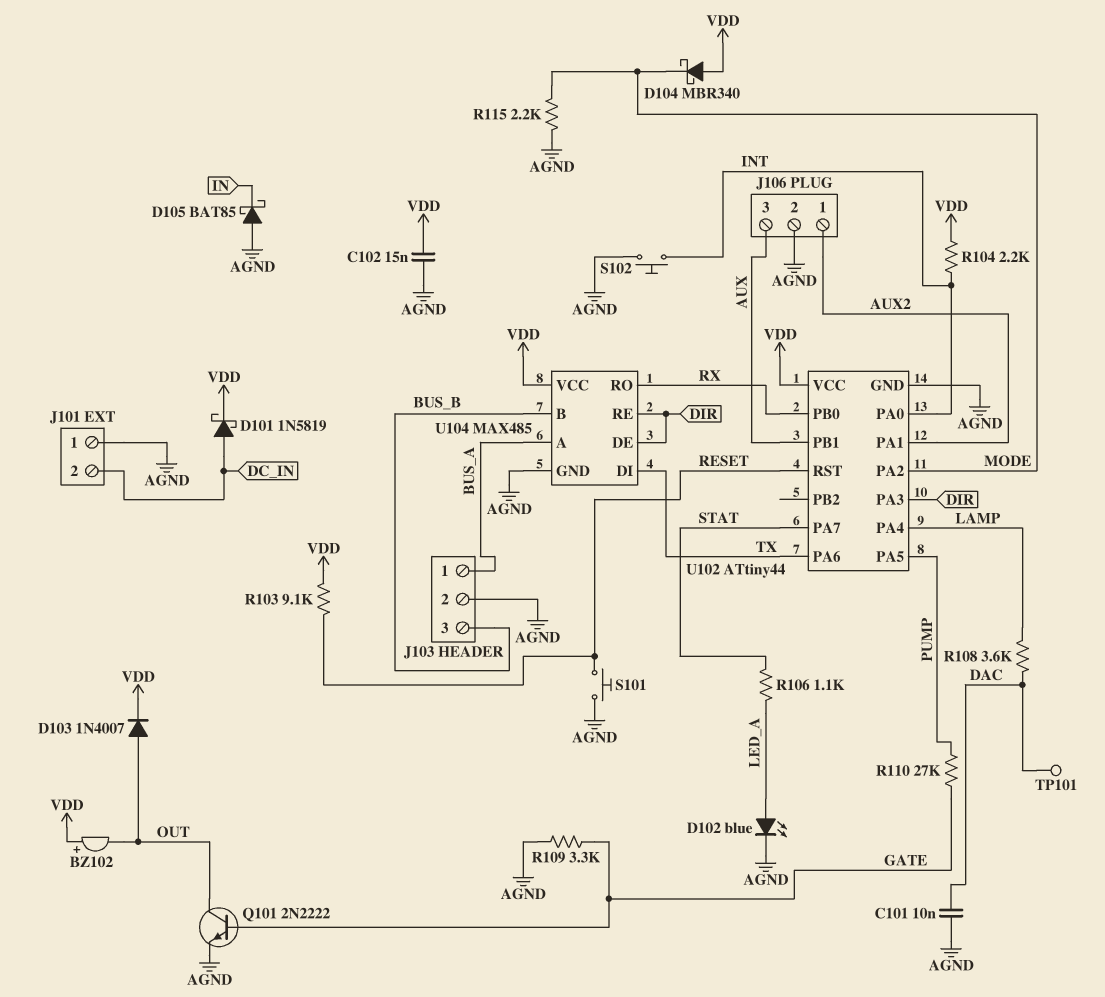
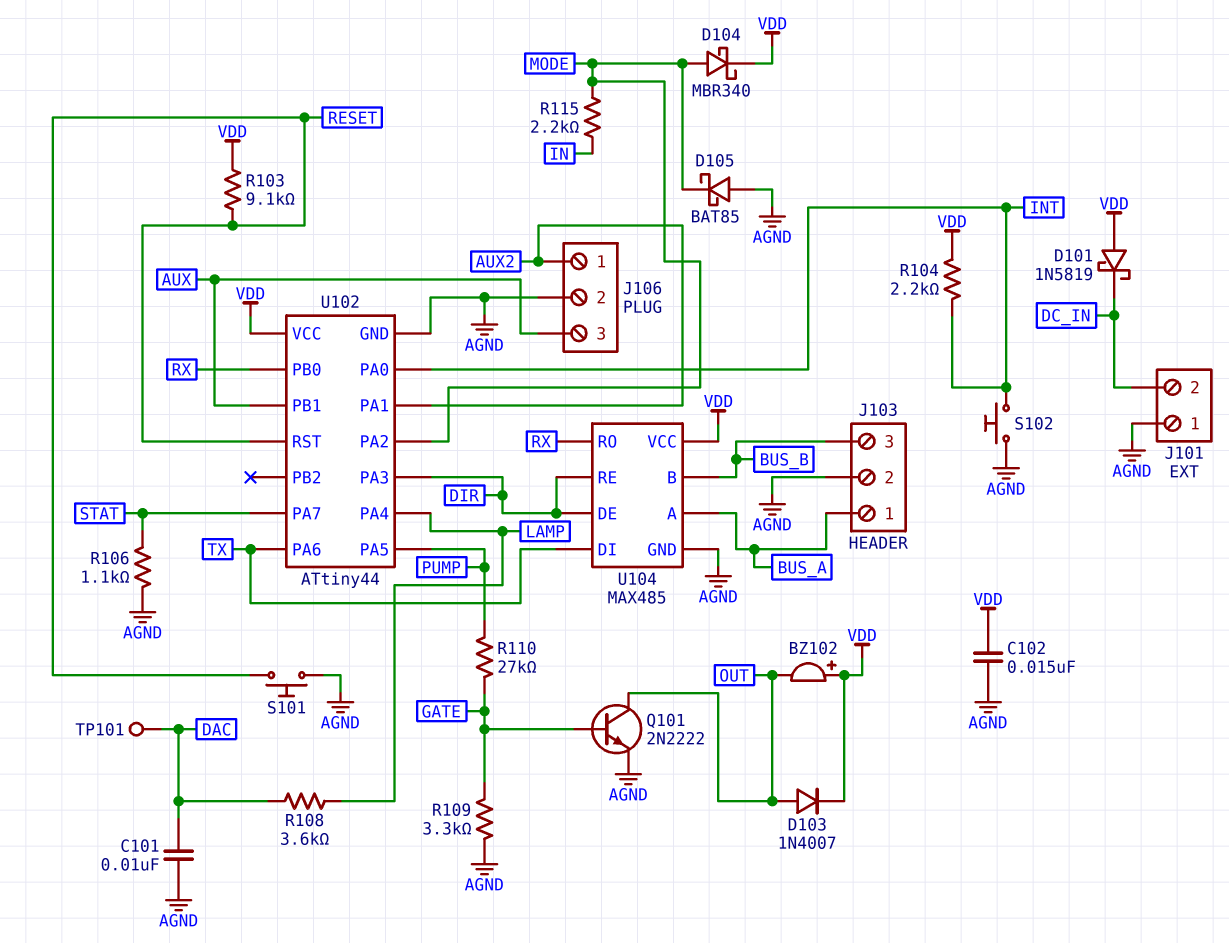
D101: schottky 1N5819 (A DC_IN, K VDD) -> schottky 1N5819 (A VDD, K DC_IN)
D102: LED blue (A LED_A, K AGND) -> none
D104: schottky MBR340 (A VDD, K MODE) -> schottky MBR340 (A MODE, K VDD)
D105: schottky BAT85 (A AGND, K IN) -> schottky BAT85 (A AGND, K MODE)
R106: 1.1k (LED_A, STAT) -> 1.1k (AGND, STAT)
R115: 2.2k (AGND, MODE) -> 2.2k (IN, MODE)

